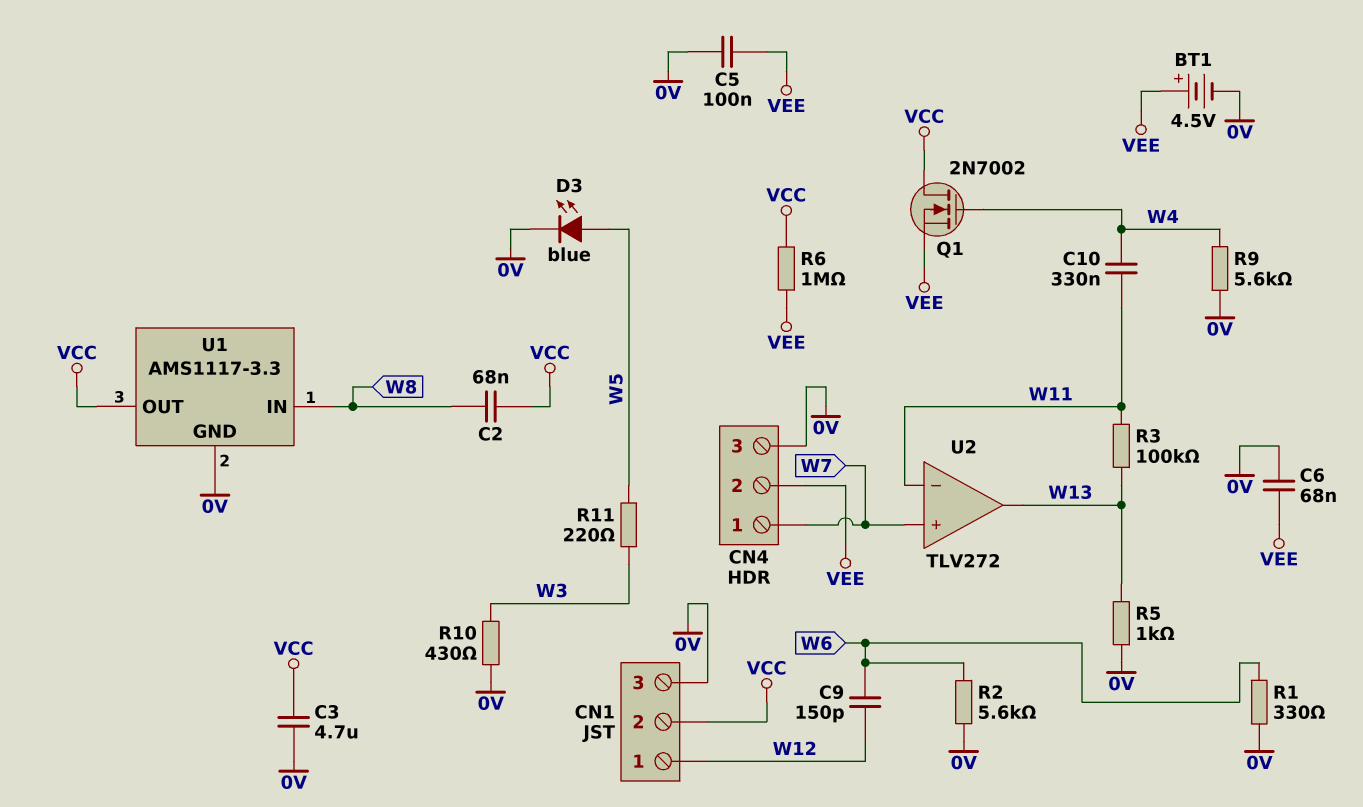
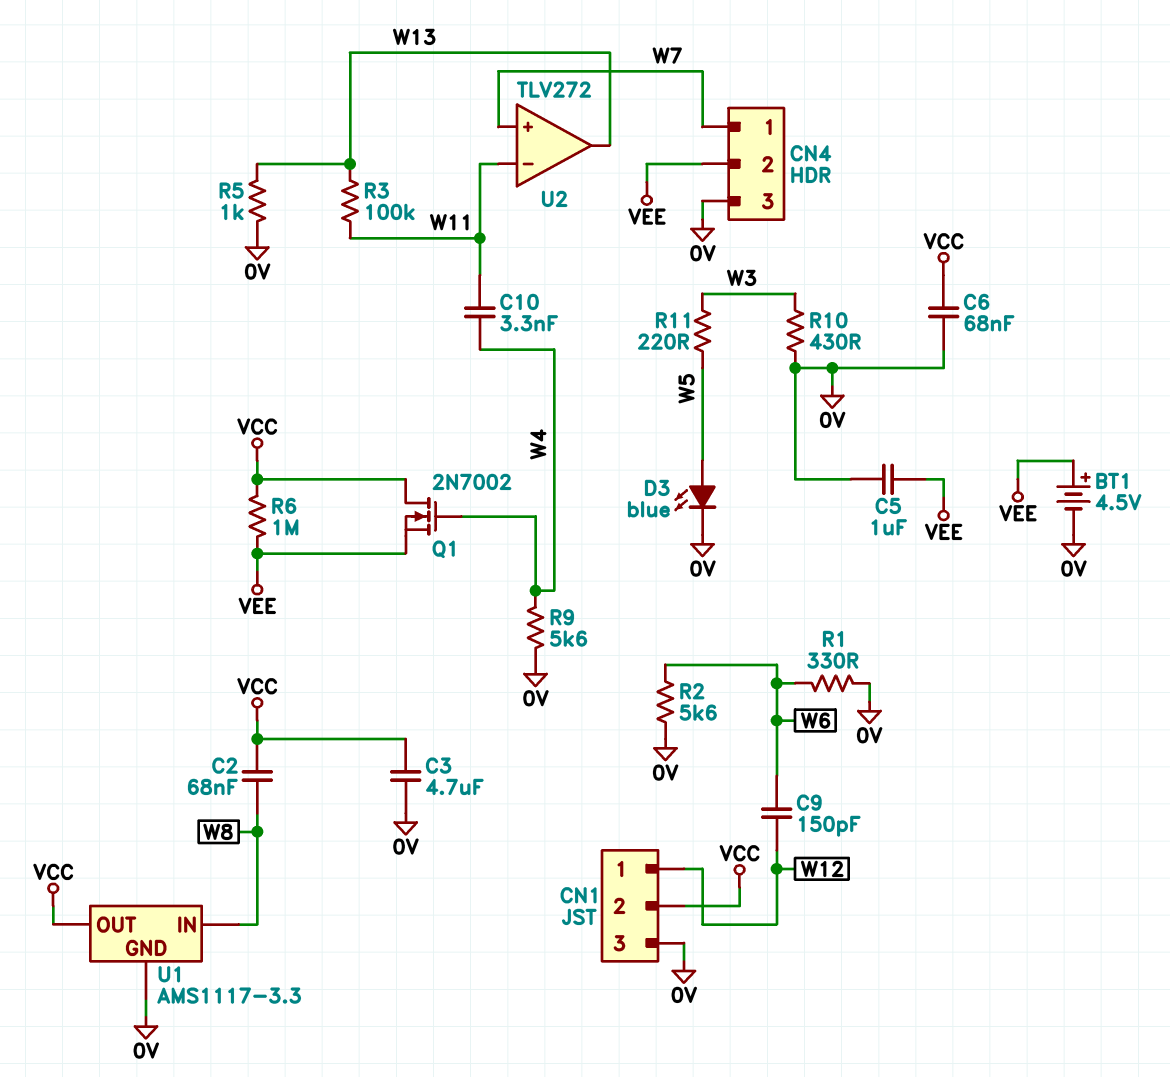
C5: 100nF (0V, VEE) -> 1uF (0V, VEE)
C6: 68nF (0V, VEE) -> 68nF (0V, VCC)
C10: 330nF (W4, W11) -> 3.3nF (W4, W11)

